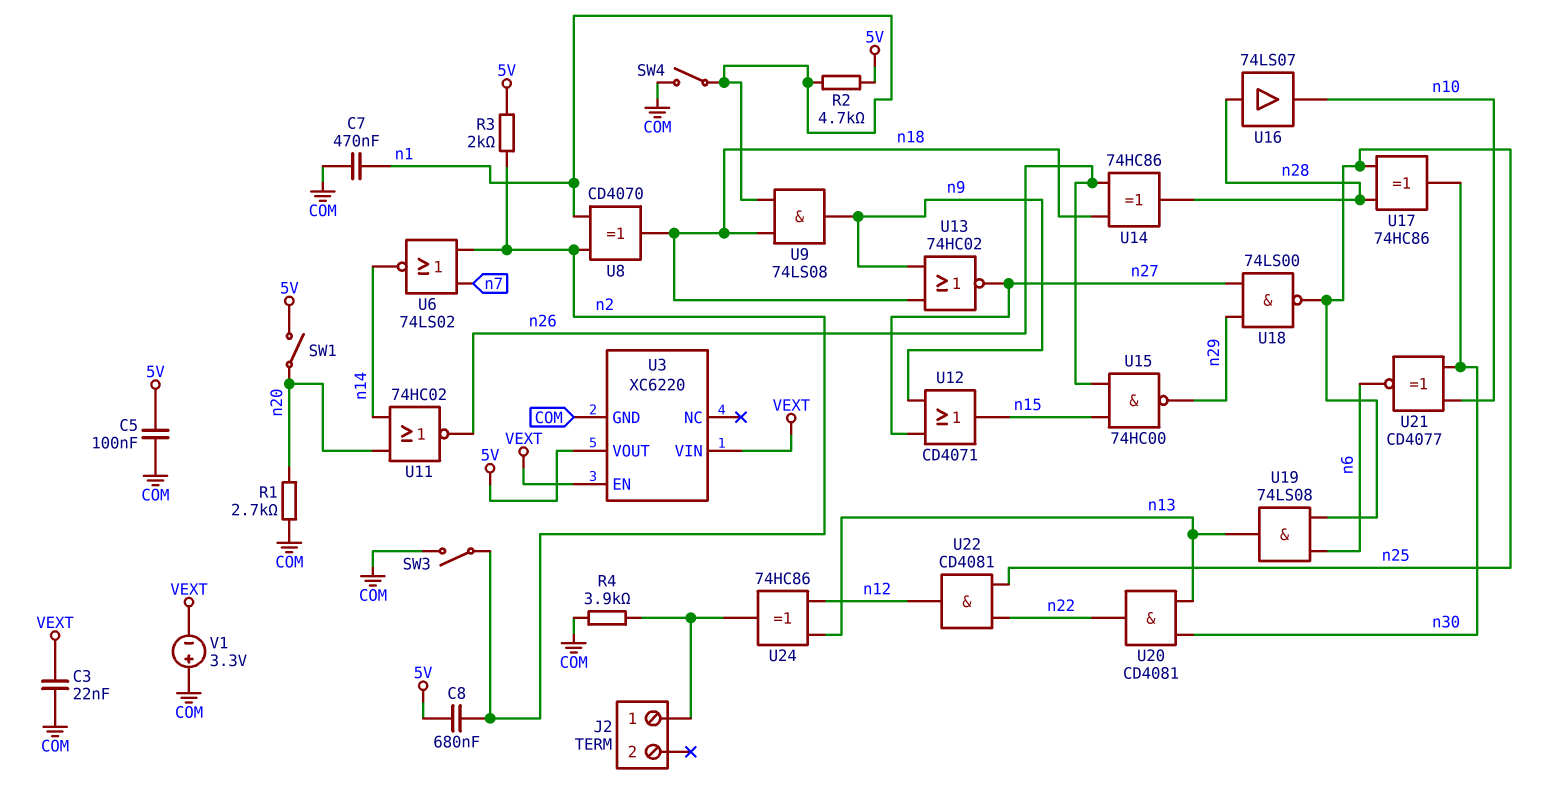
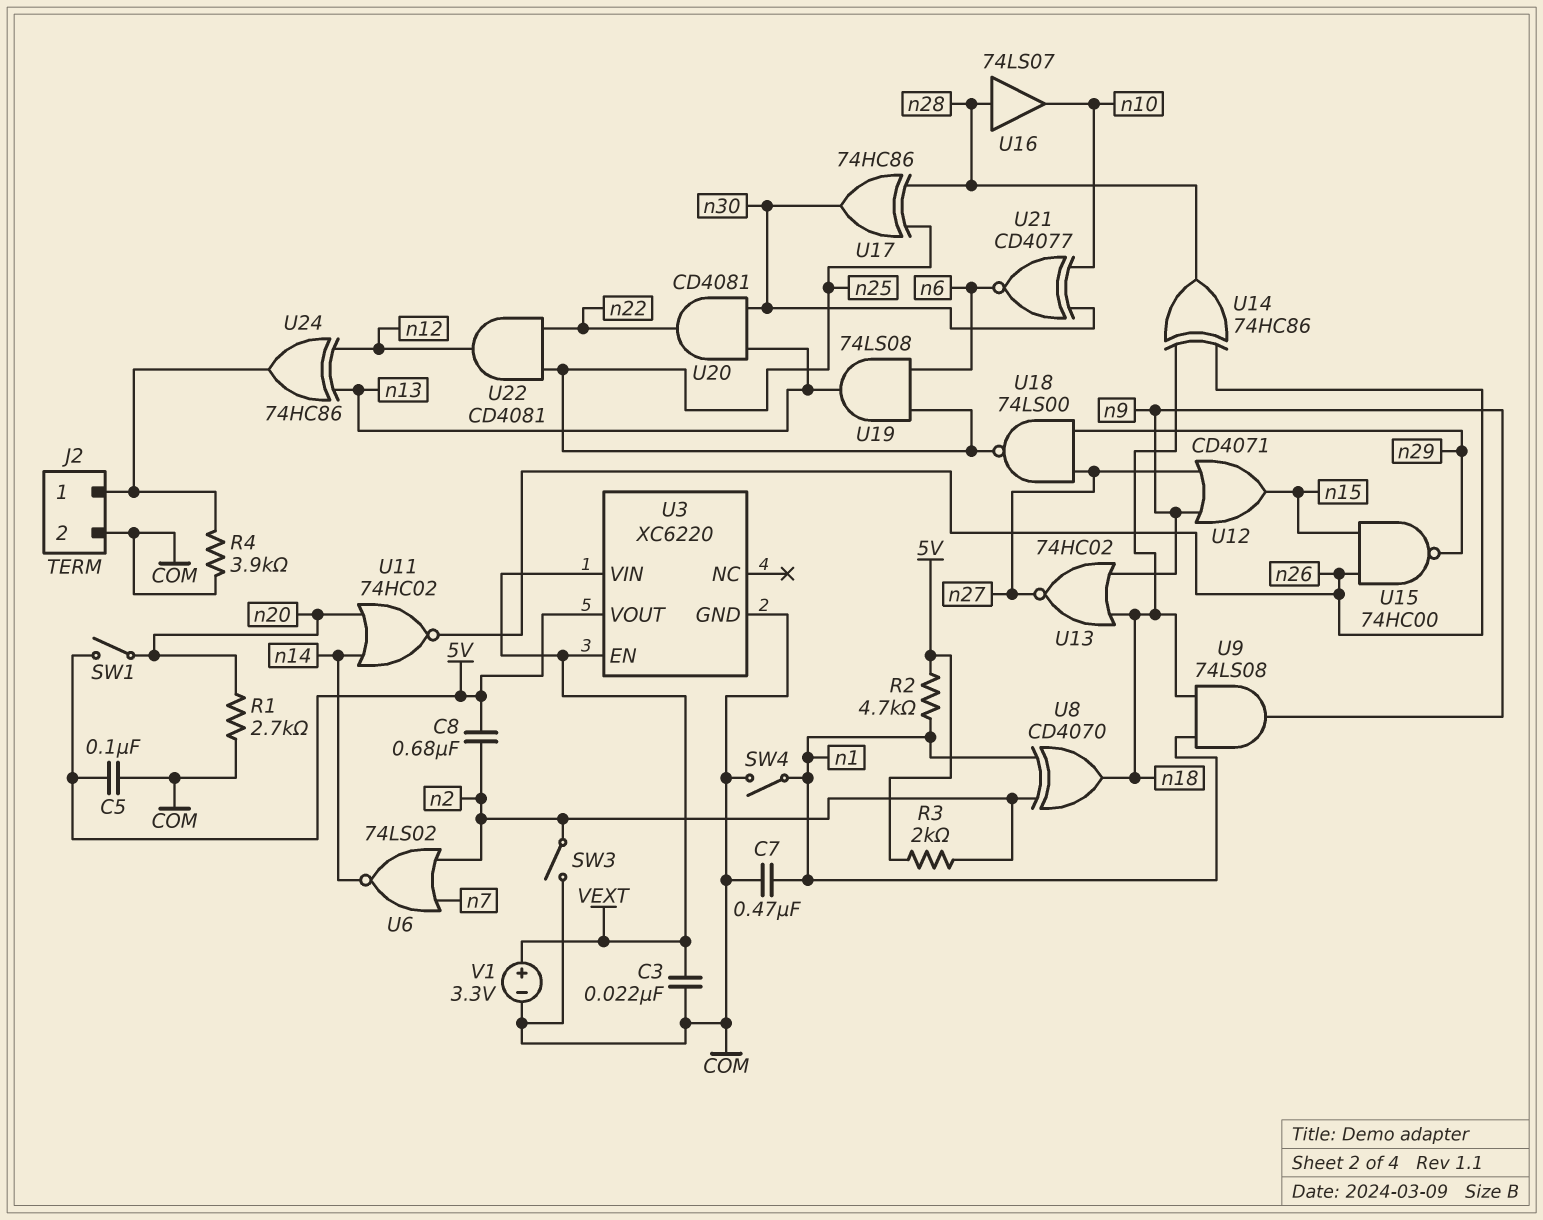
J2 pin 2: none -> COM
V1: 3.3V (plus COM, minus VEXT) -> 3.3V (plus VEXT, minus COM)

